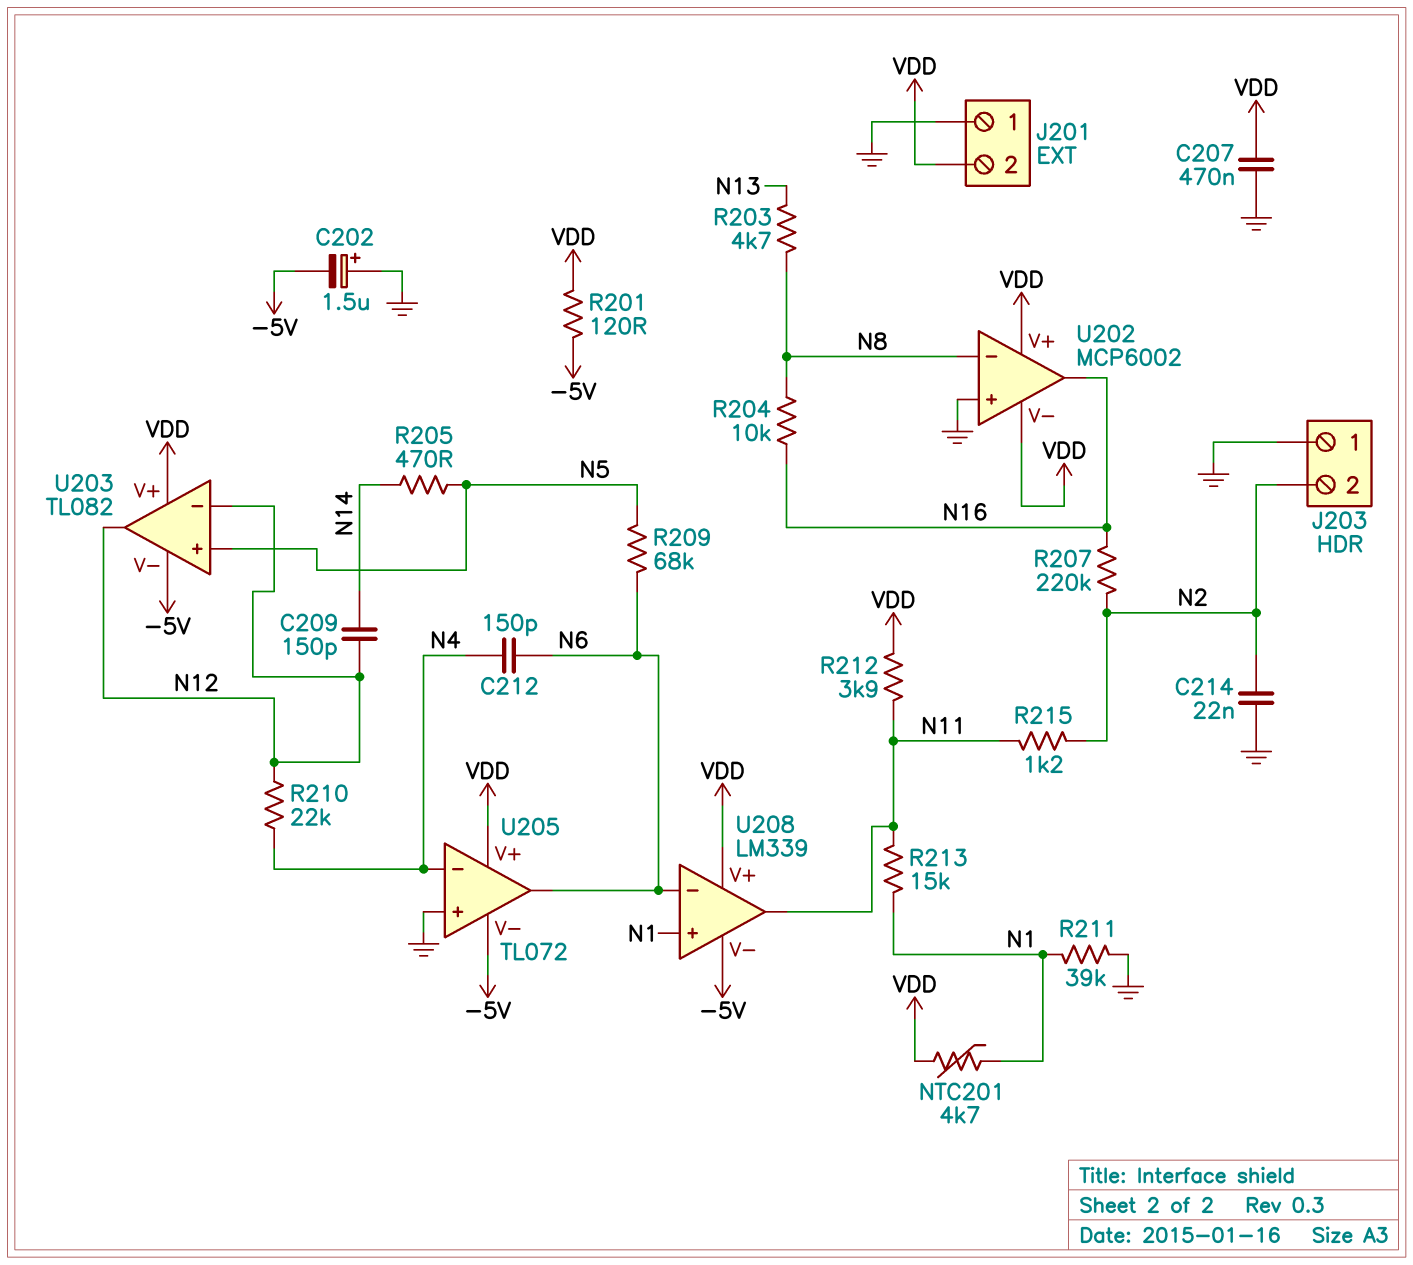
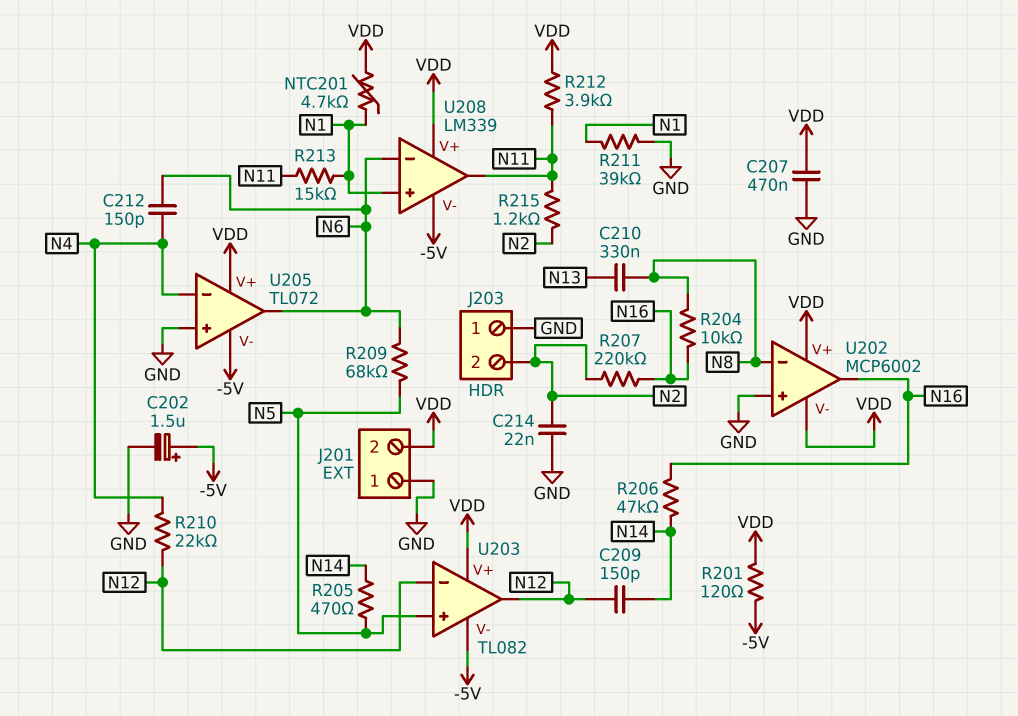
C202: 1.5uF (plus GND, minus -5V) -> 1.5uF (plus -5V, minus GND)
C210: none -> 330nF (N8, N13)
R203: 4.7k (N8, N13) -> none
R206: none -> 47k (N14, N16)

